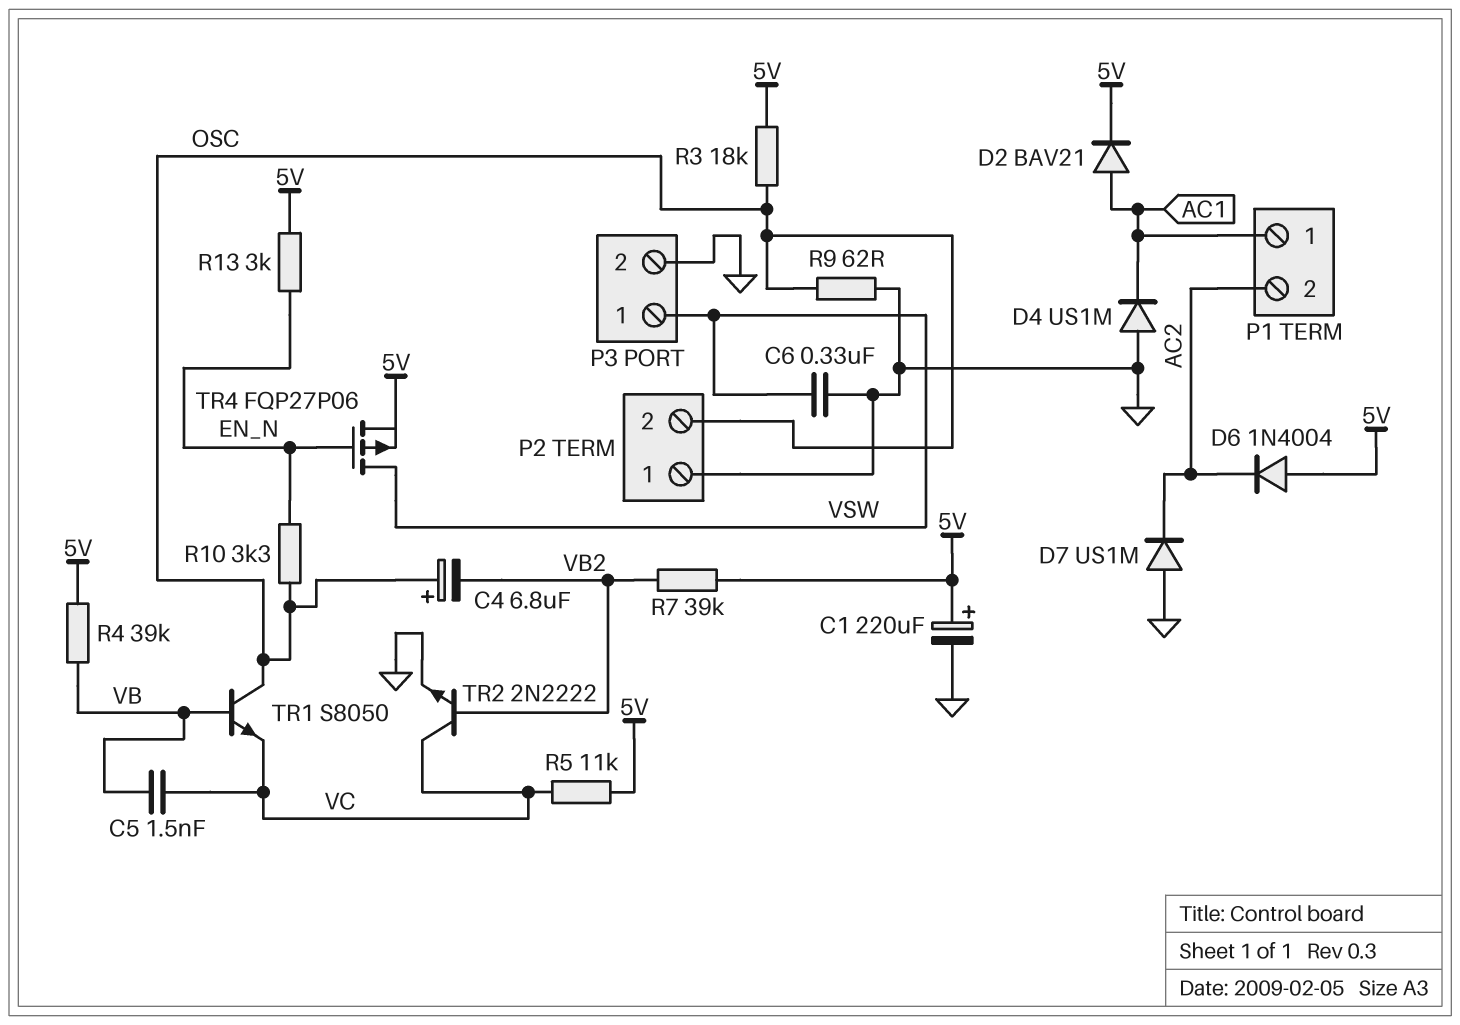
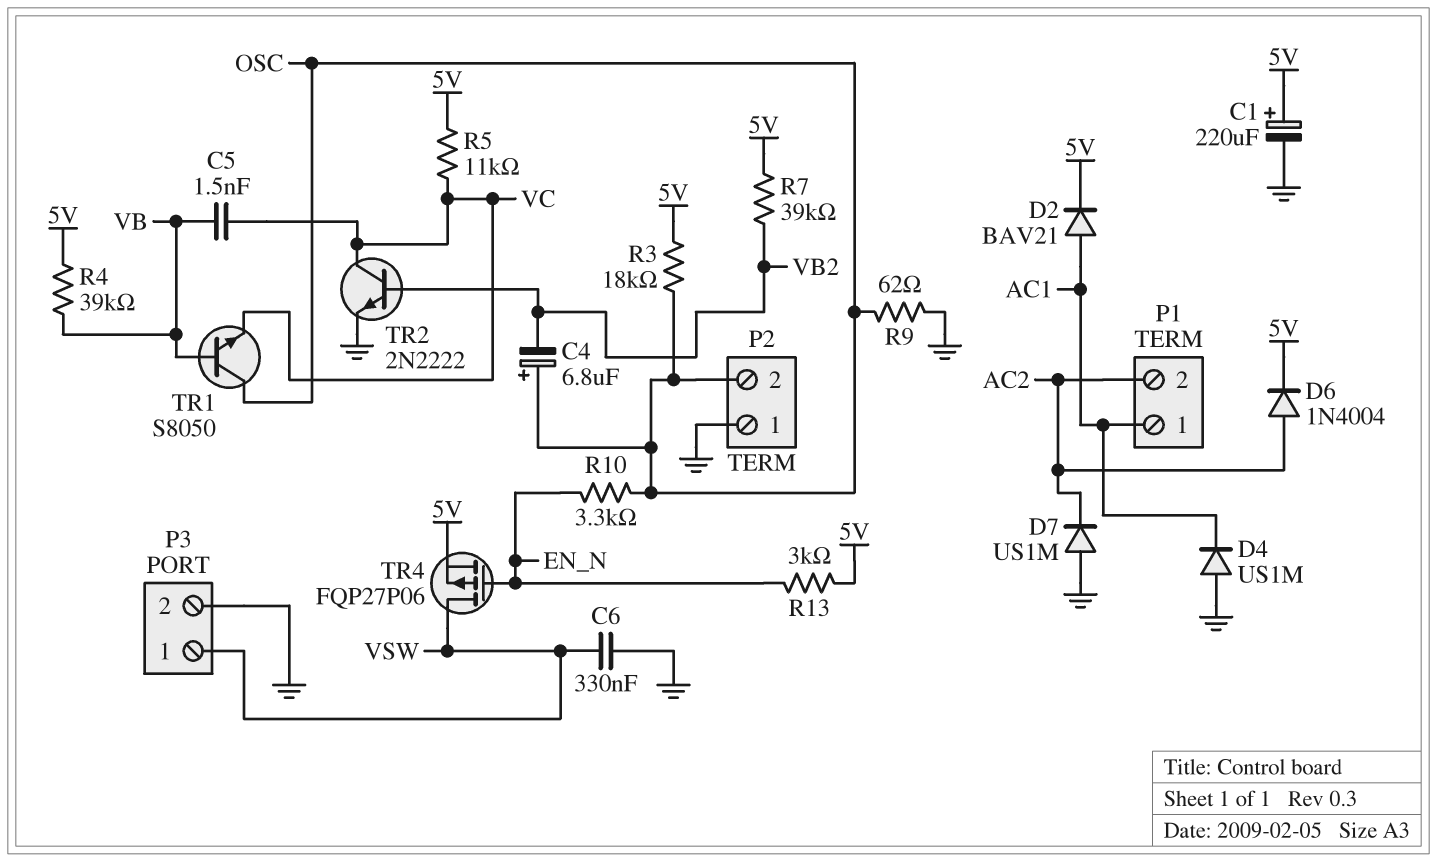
D6: diode 1N4004 (A 5V, K AC2) -> diode 1N4004 (A AC2, K 5V)

